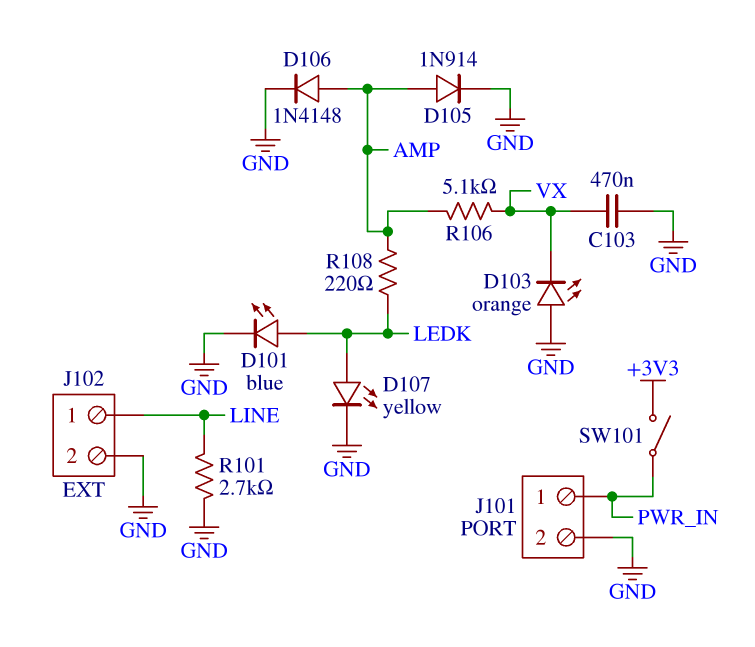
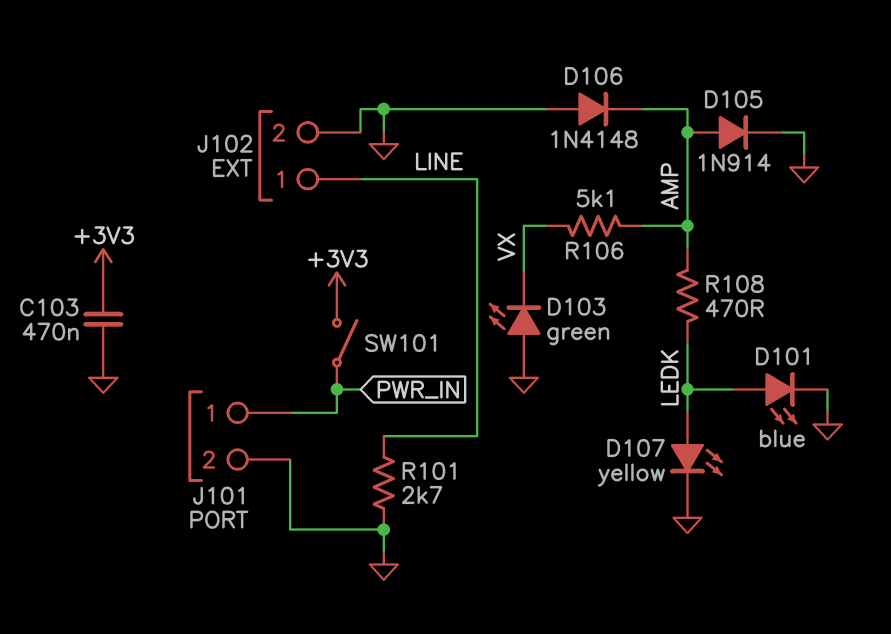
C103: 470nF (GND, VX) -> 470nF (+3V3, GND)
D103: LED orange (A GND, K VX) -> LED green (A GND, K VX)
D106: diode 1N4148 (A AMP, K GND) -> diode 1N4148 (A GND, K AMP)
R108: 220 (AMP, LEDK) -> 470 (AMP, LEDK)

